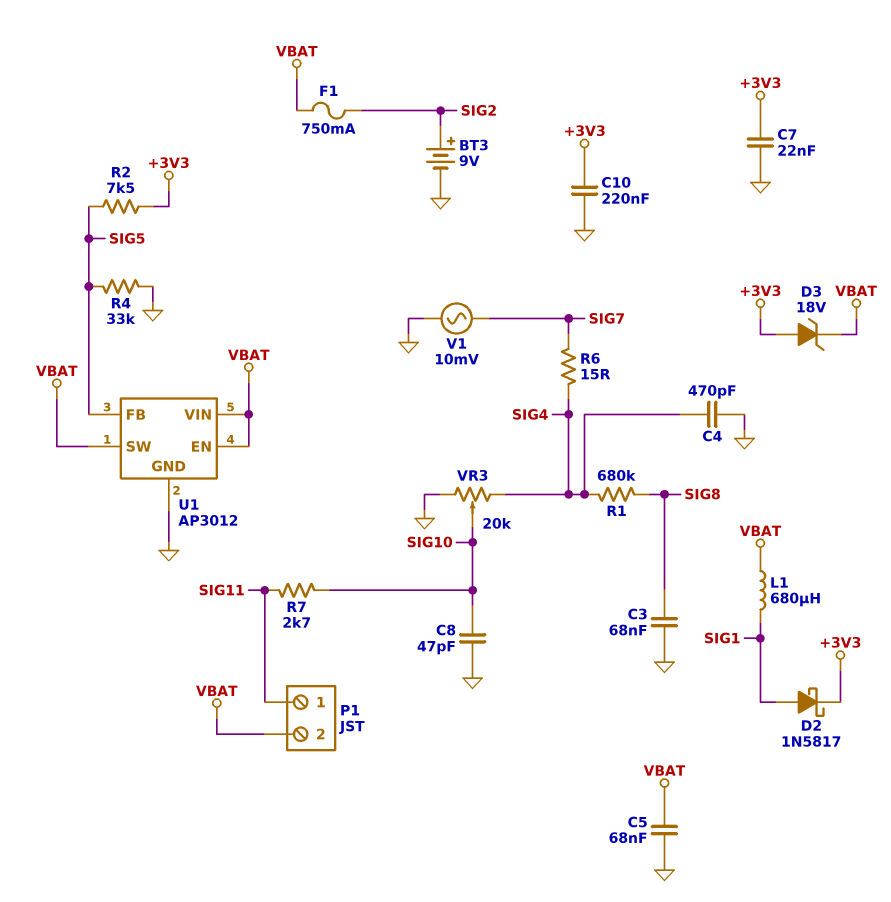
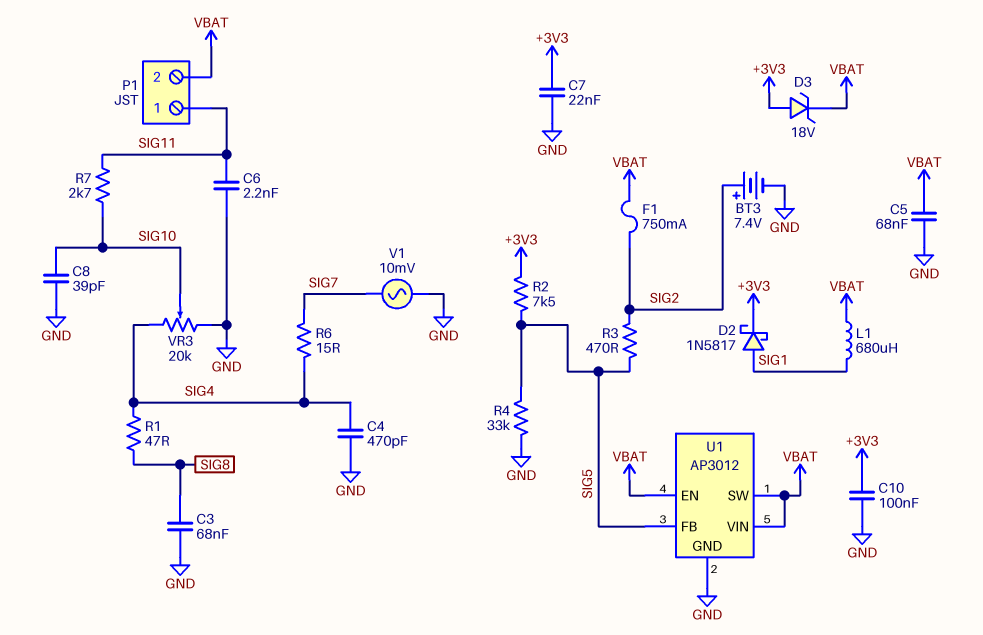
BT3: 9V (plus SIG2, minus GND) -> 7.4V (plus SIG2, minus GND)
C6: none -> 2.2nF (GND, SIG11)
C8: 47pF (GND, SIG10) -> 39pF (GND, SIG10)
C10: 220nF (+3V3, GND) -> 100nF (+3V3, GND)
R1: 680k (SIG4, SIG8) -> 47 (SIG4, SIG8)
R3: none -> 470 (SIG2, SIG5)

